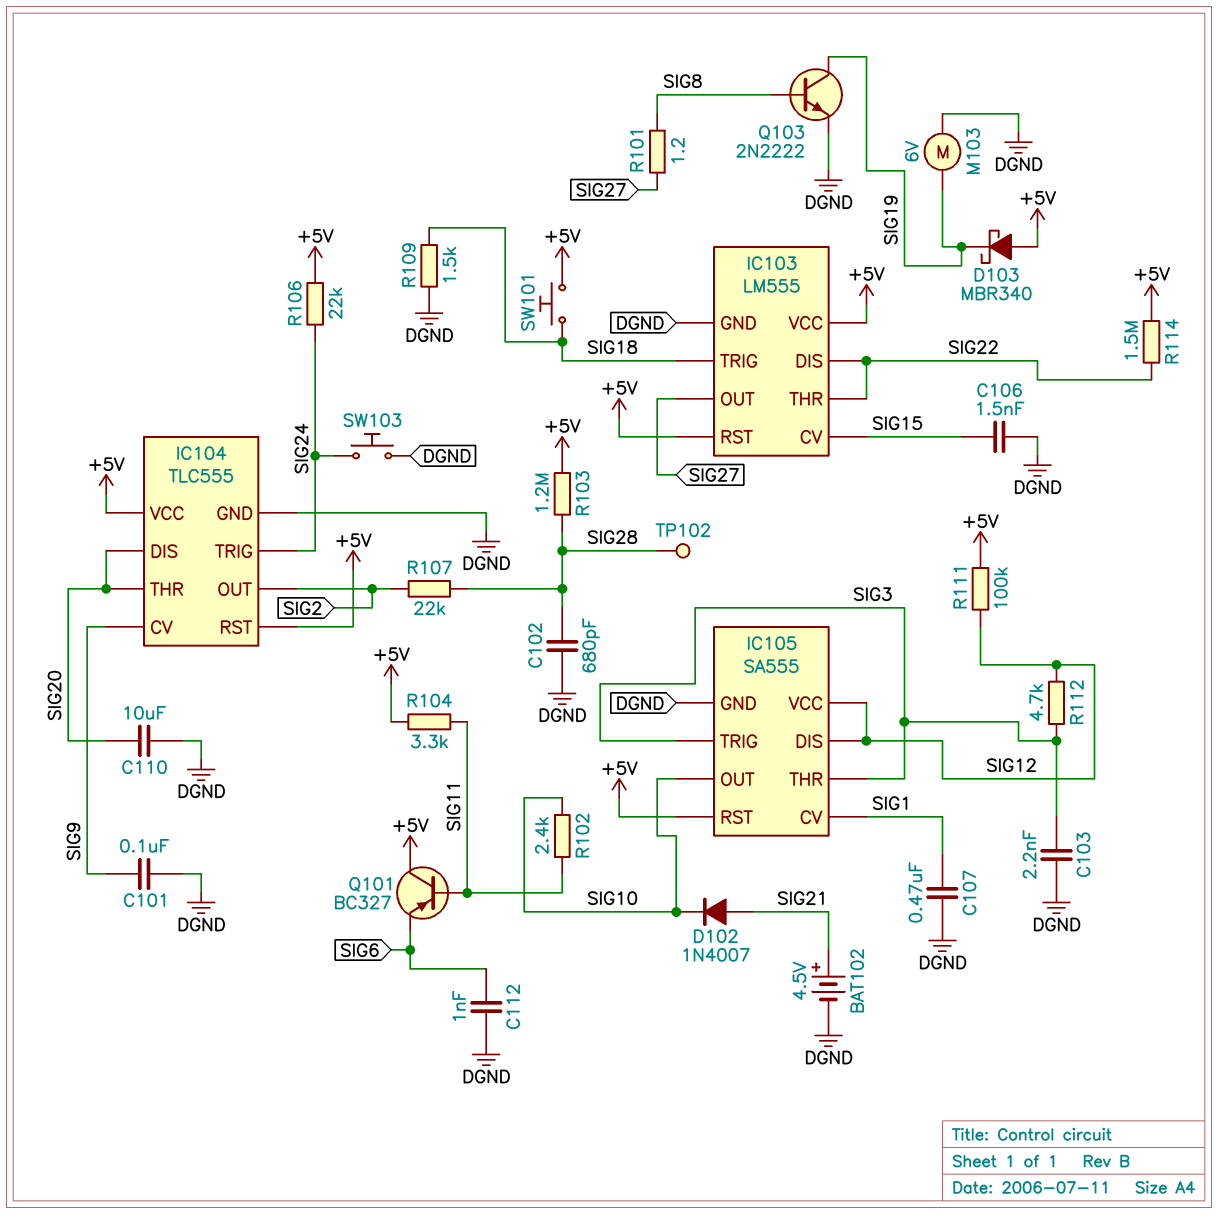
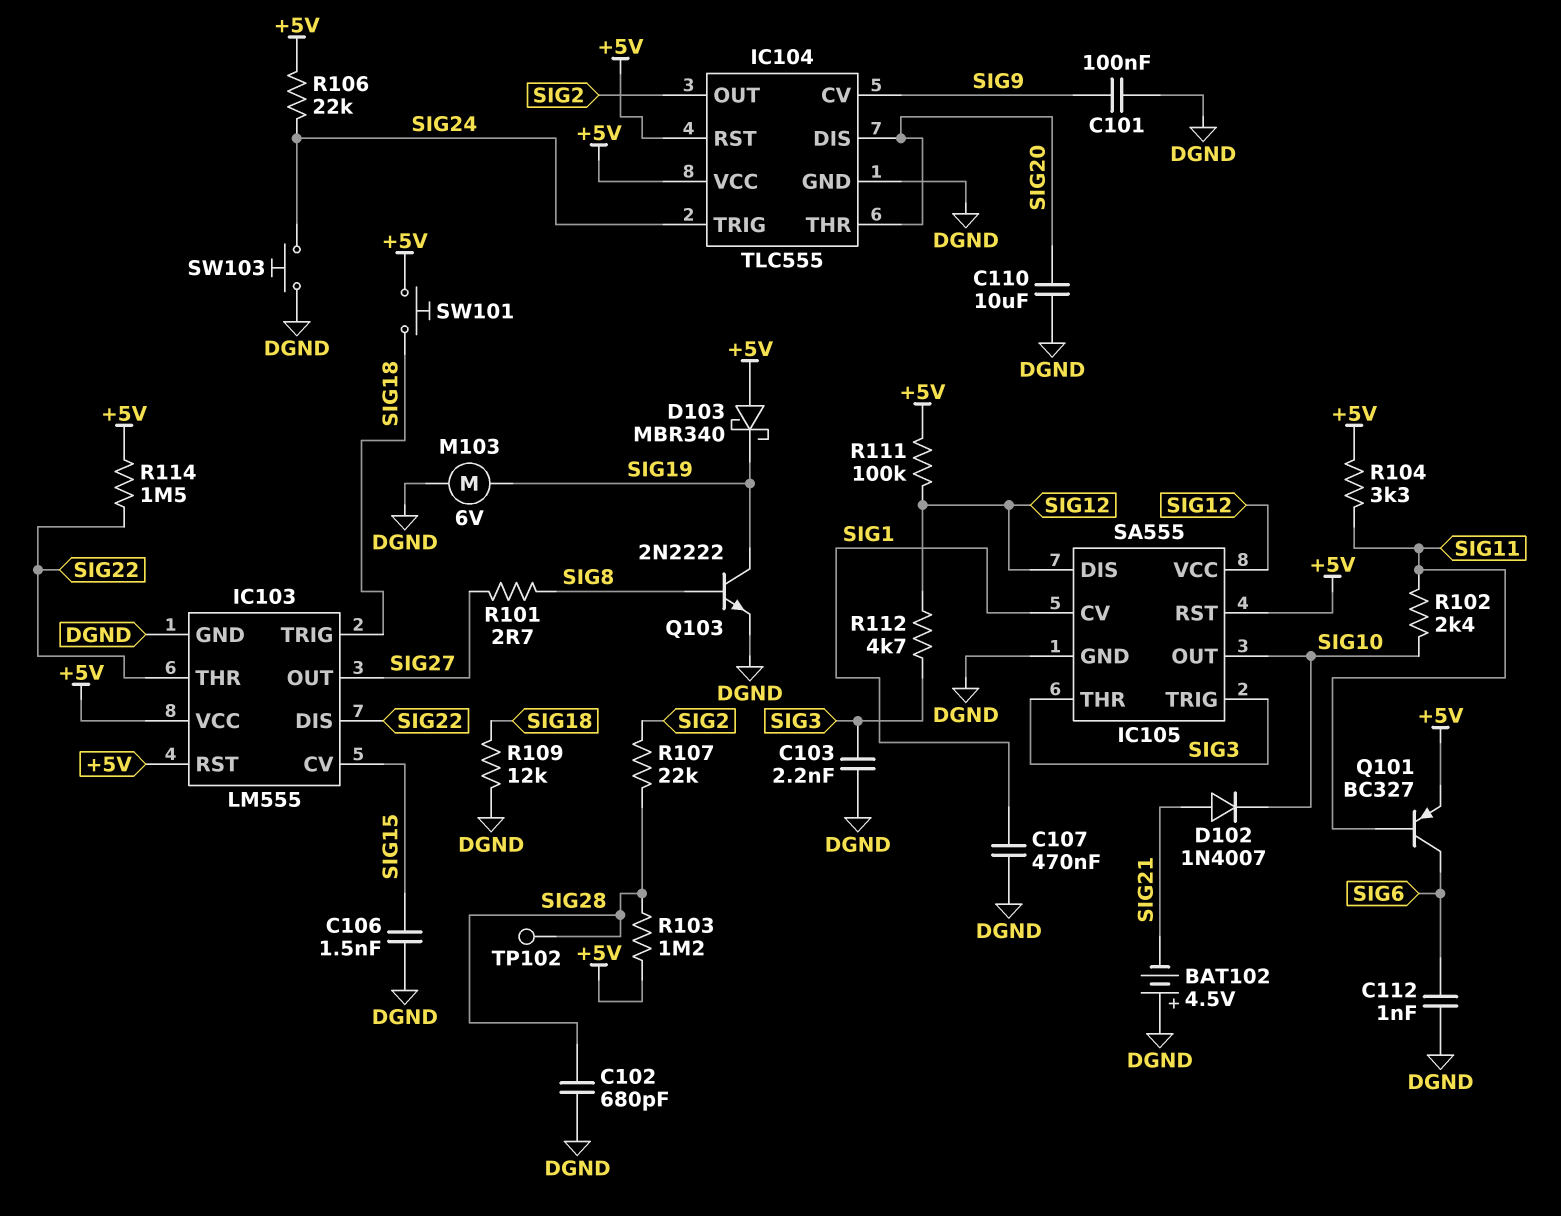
BAT102: 4.5V (plus SIG21, minus DGND) -> 4.5V (plus DGND, minus SIG21)
Q101: PNP BC327 (B SIG11, C +5V, E SIG6) -> PNP BC327 (B SIG11, C SIG6, E +5V)
R101: 1.2 (SIG8, SIG27) -> 2.7 (SIG8, SIG27)
R109: 1.5k (DGND, SIG18) -> 12k (DGND, SIG18)

